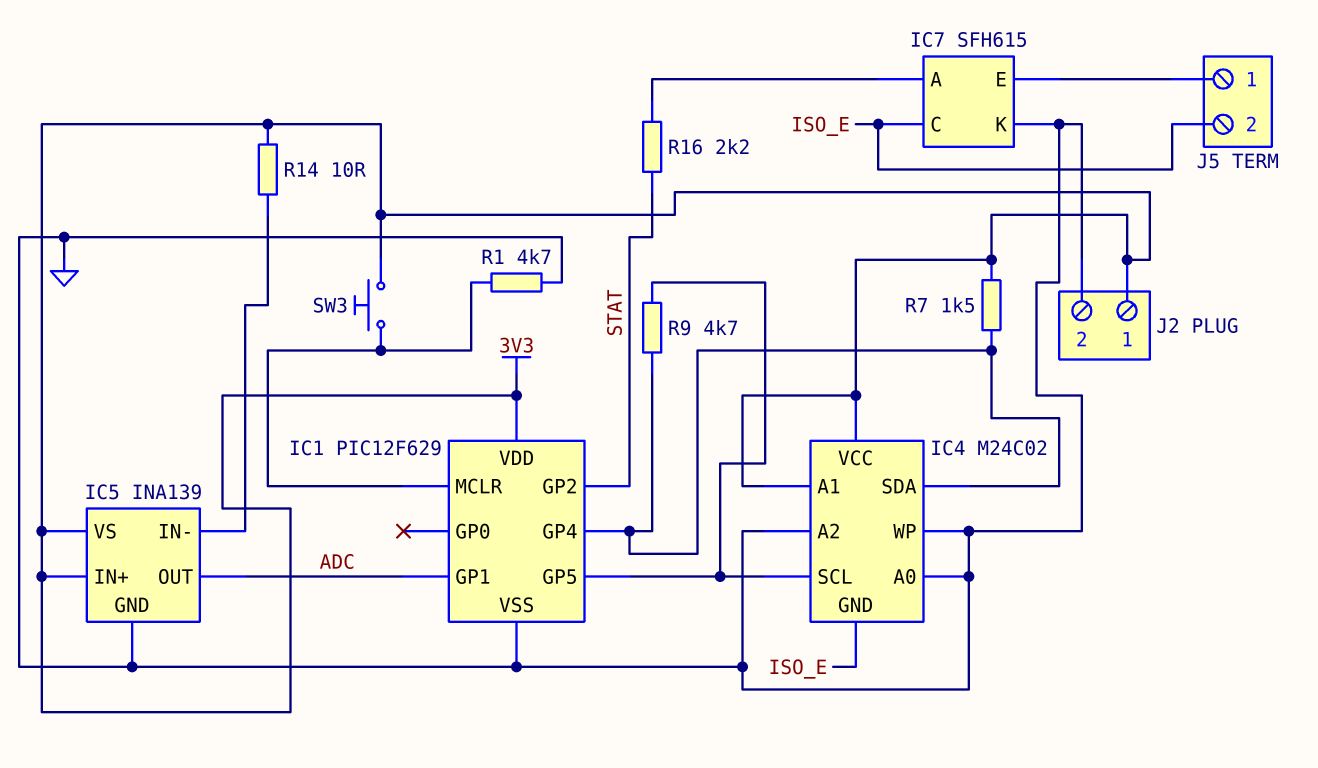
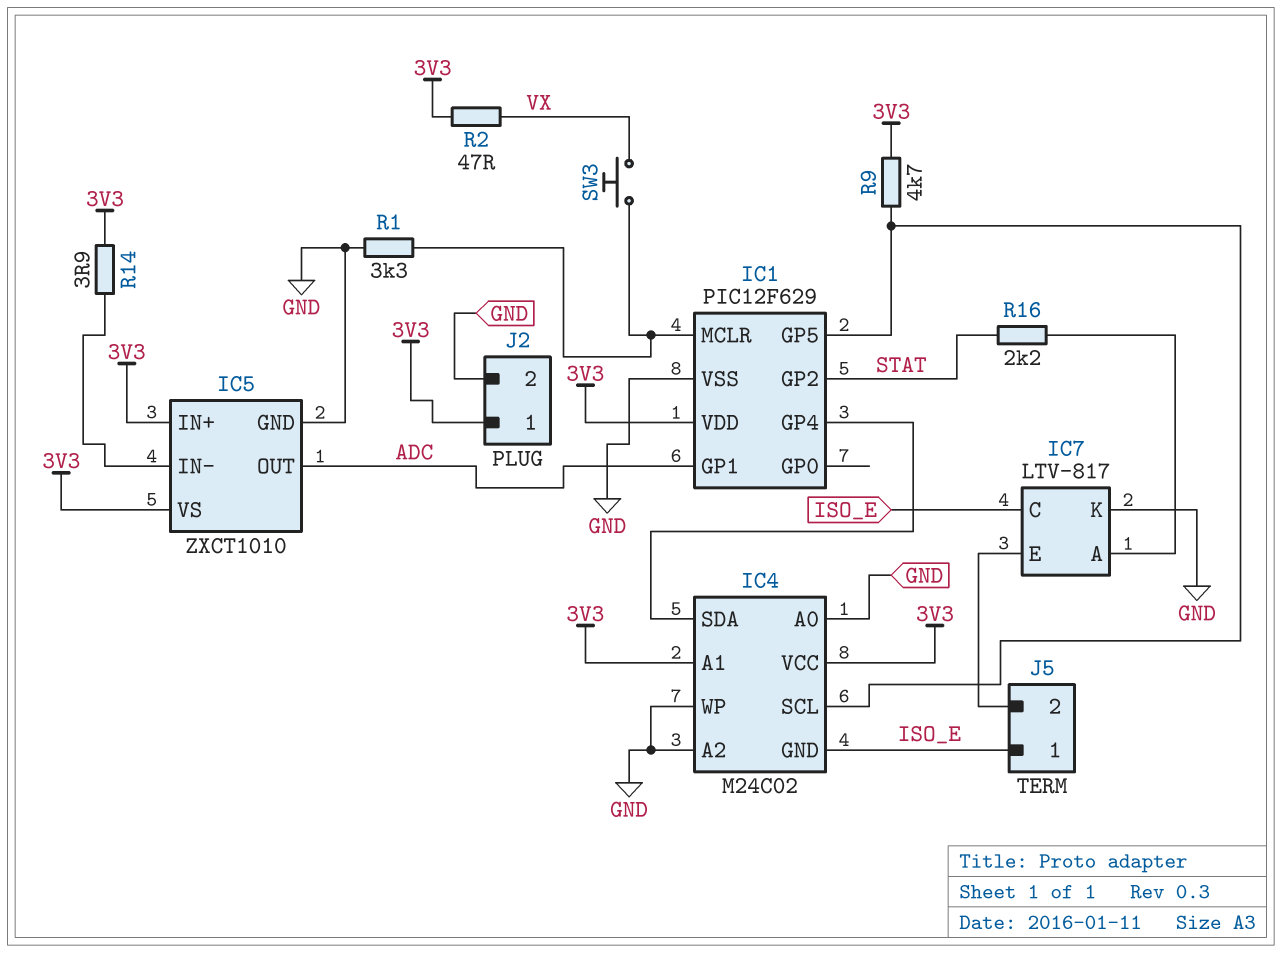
IC5: INA139 -> ZXCT1010
IC7: SFH615 -> LTV-817
J5 pin 1: IC7/E -> ISO_E
J5 pin 2: ISO_E -> IC7/E
R1: 4.7k (GND, IC1/MCLR) -> 3.3k (GND, IC1/MCLR)
R2: none -> 47 (3V3, VX)
R7: 1.5k (3V3, IC1/GP4) -> none
R9: 4.7k (IC1/GP4, IC1/GP5) -> 4.7k (3V3, IC1/GP5)
R14: 10 (3V3, IC5/IN-) -> 3.9 (3V3, IC5/IN-)
SW3: button (3V3, IC1/MCLR) -> button (IC1/MCLR, VX)

